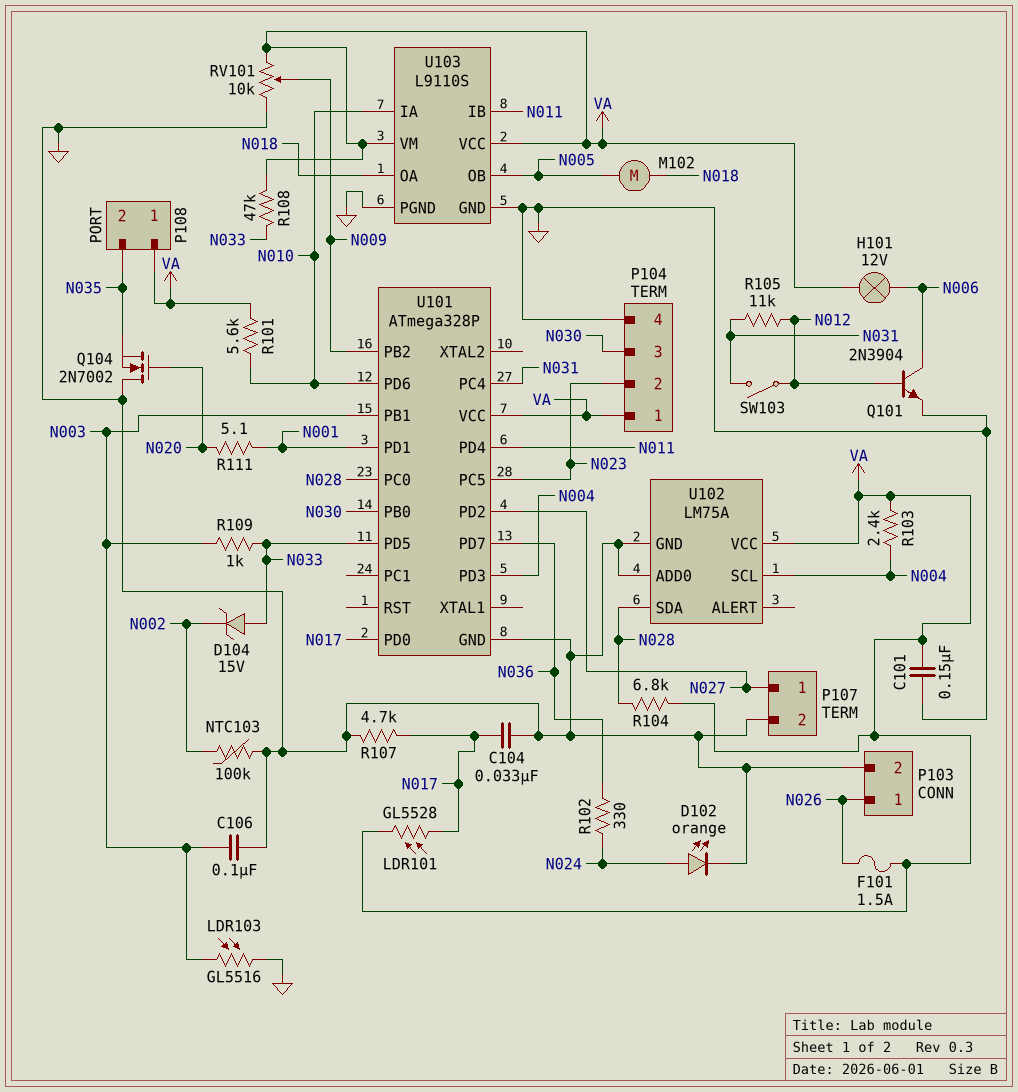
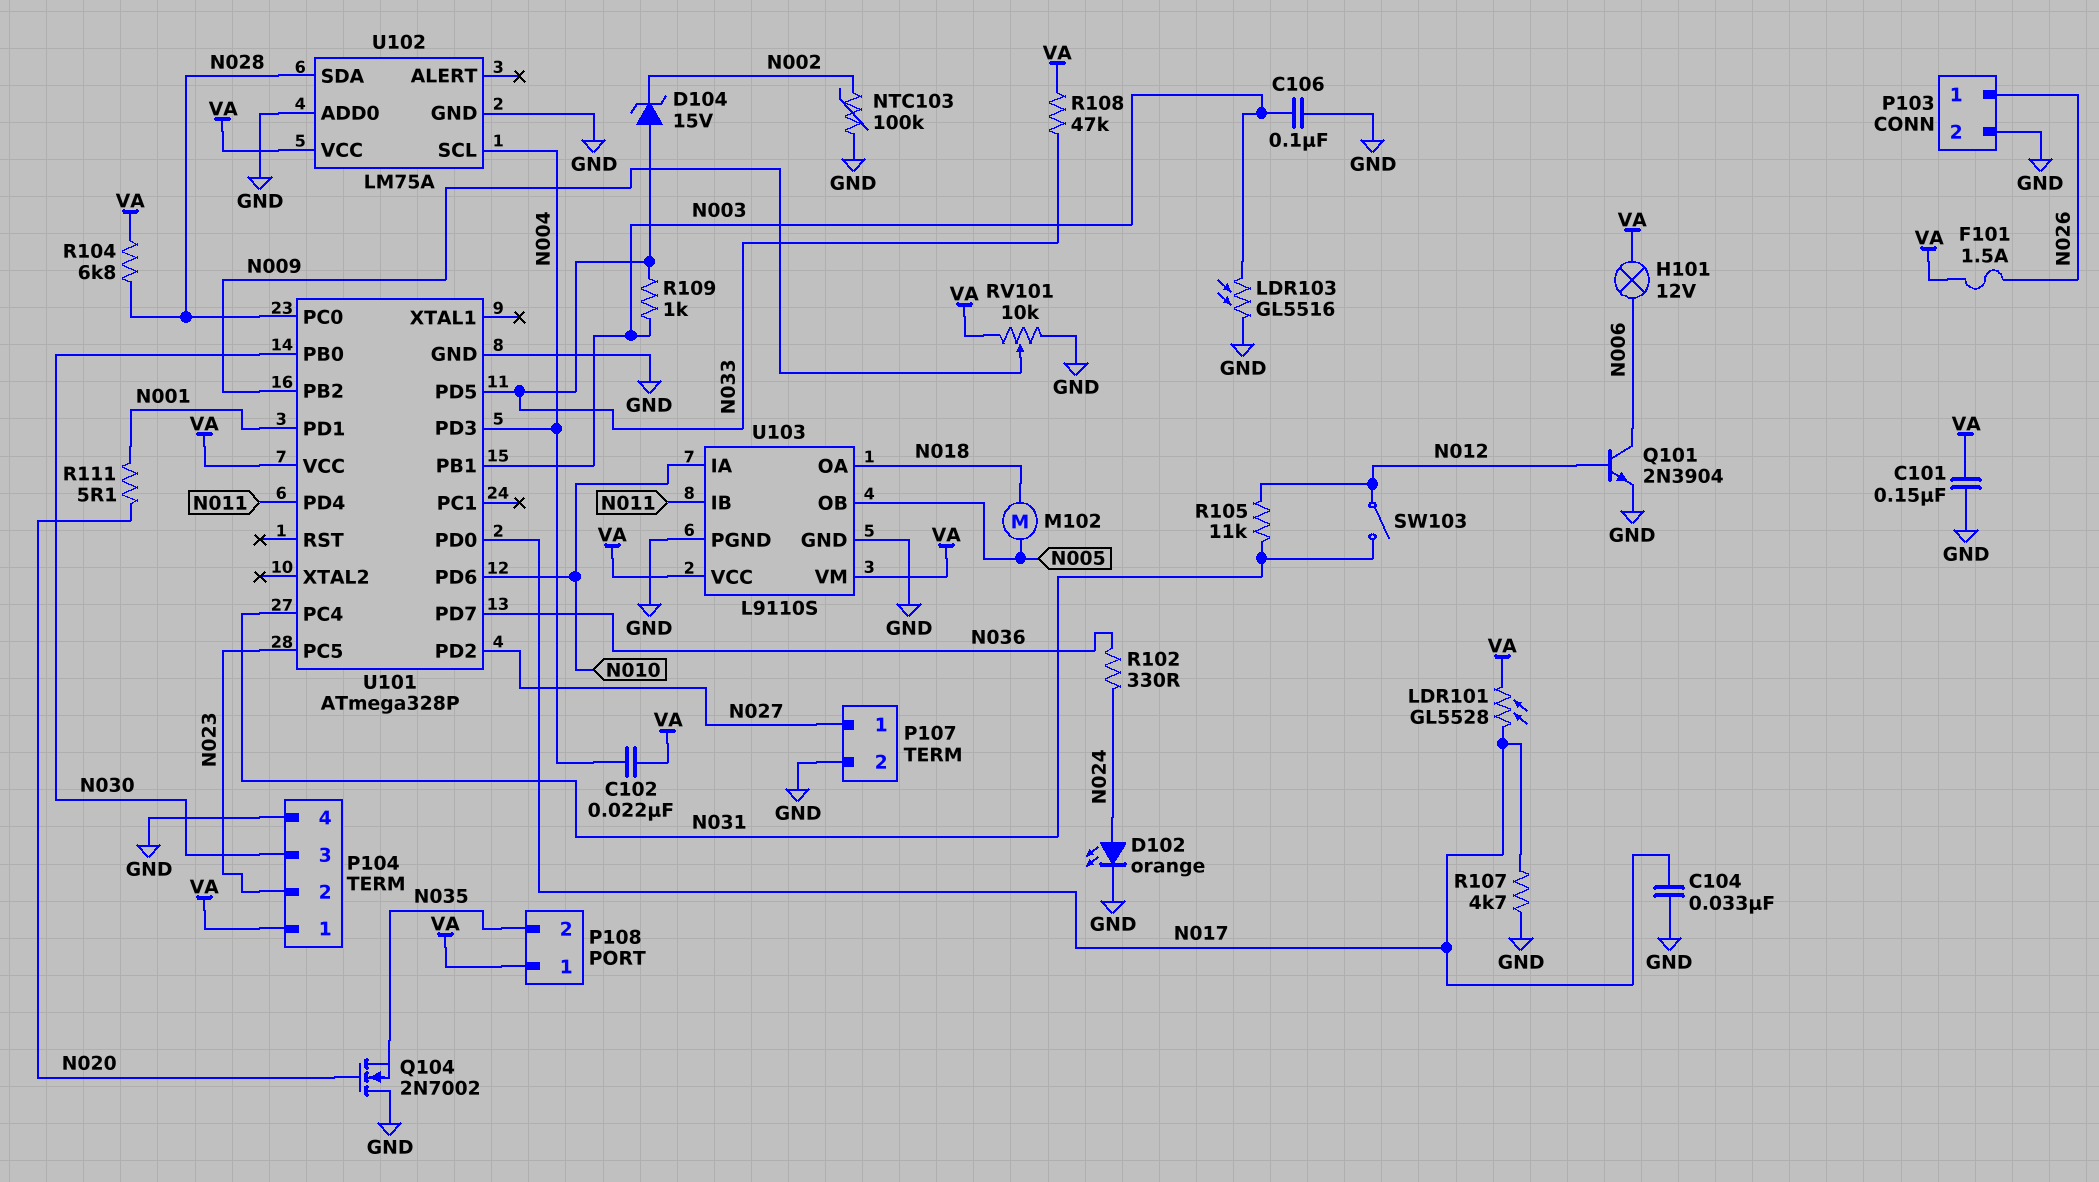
C102: none -> 22nF (N004, VA)
R101: 5.6k (N010, VA) -> none
R103: 2.4k (N004, VA) -> none

